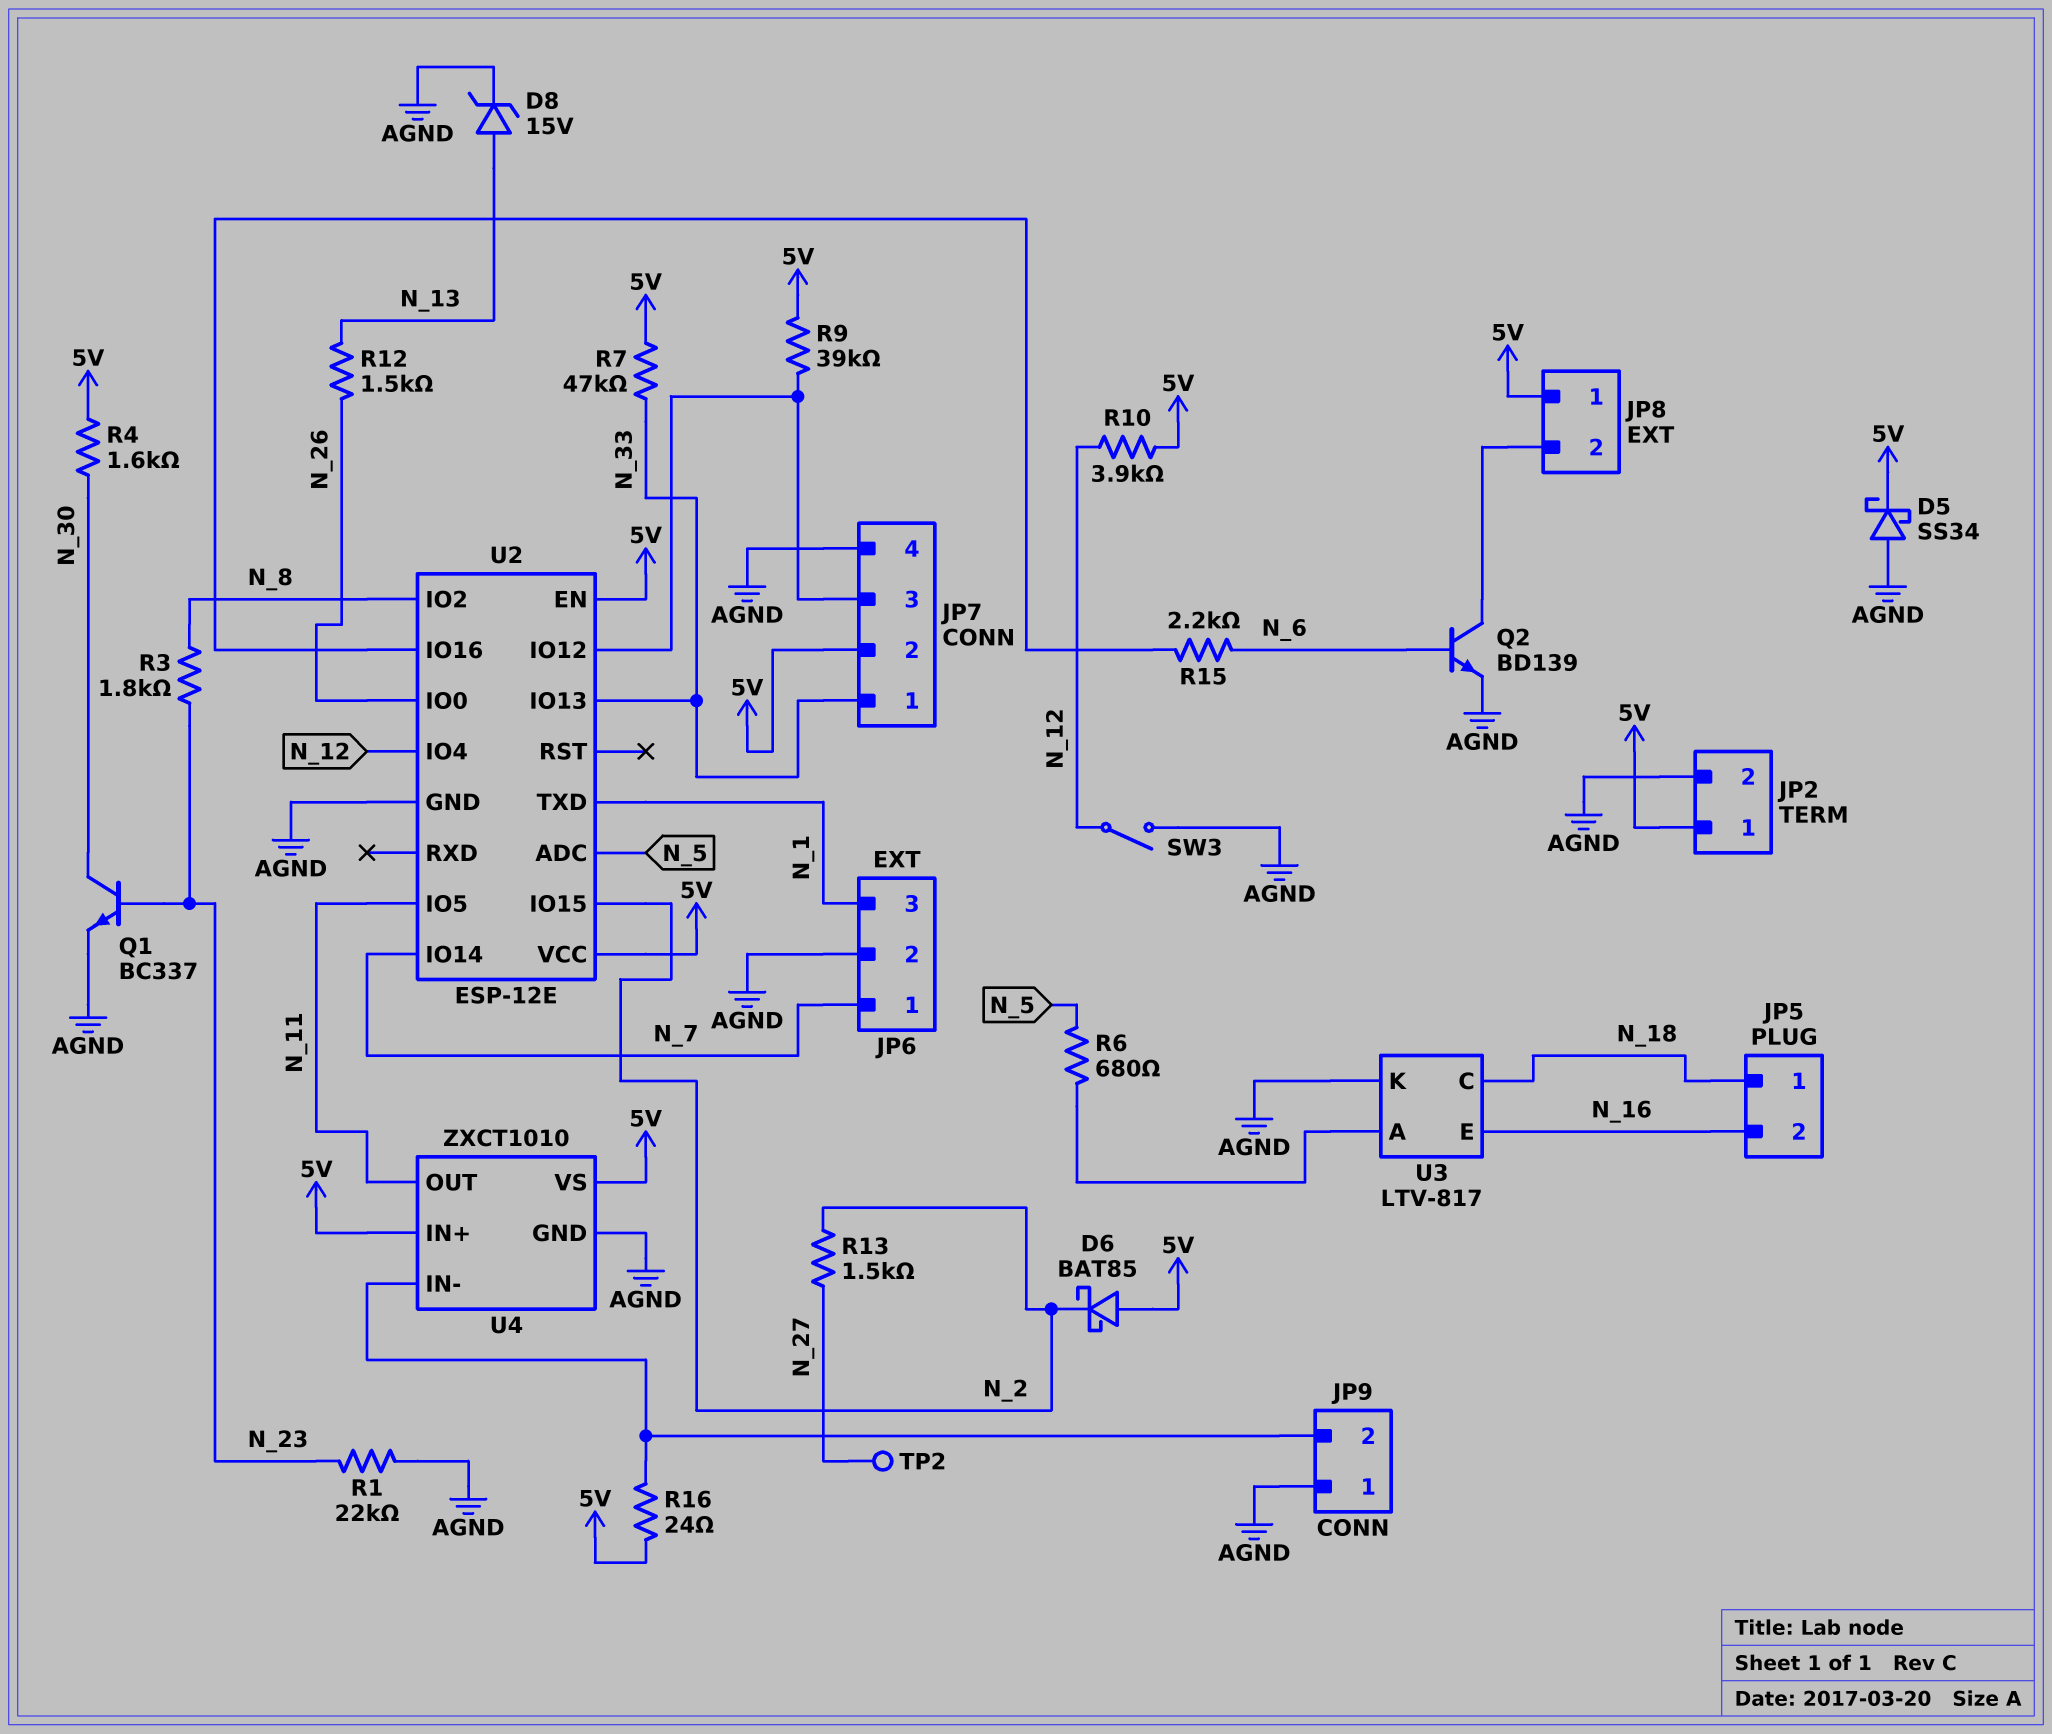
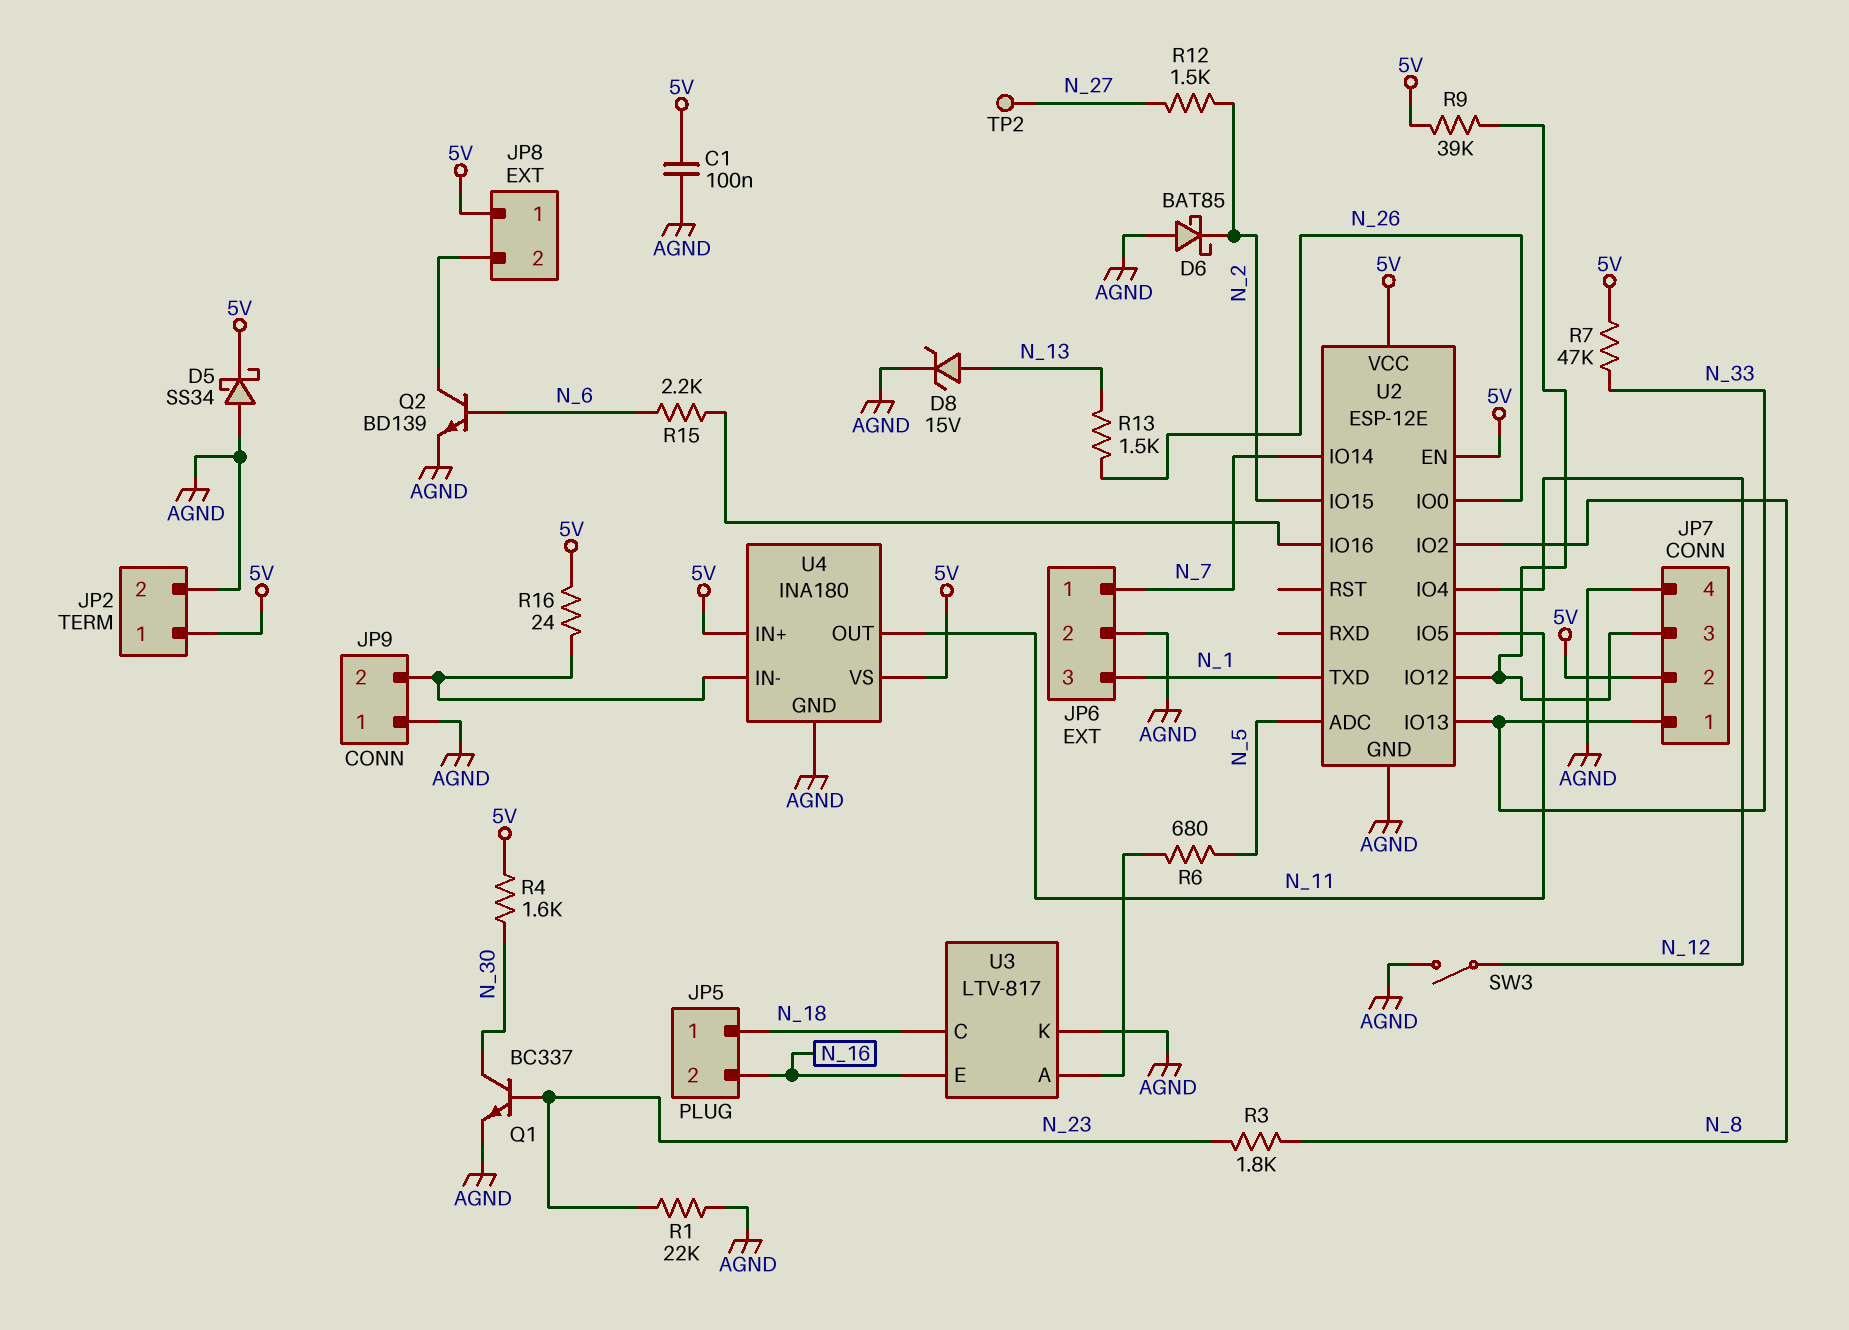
C1: none -> 100nF (5V, AGND)
D6: schottky BAT85 (A 5V, K N_2) -> schottky BAT85 (A AGND, K N_2)
R10: 3.9k (5V, N_12) -> none
R12: 1.5k (N_13, N_26) -> 1.5k (N_2, N_27)
R13: 1.5k (N_2, N_27) -> 1.5k (N_13, N_26)
U4: ZXCT1010 -> INA180

